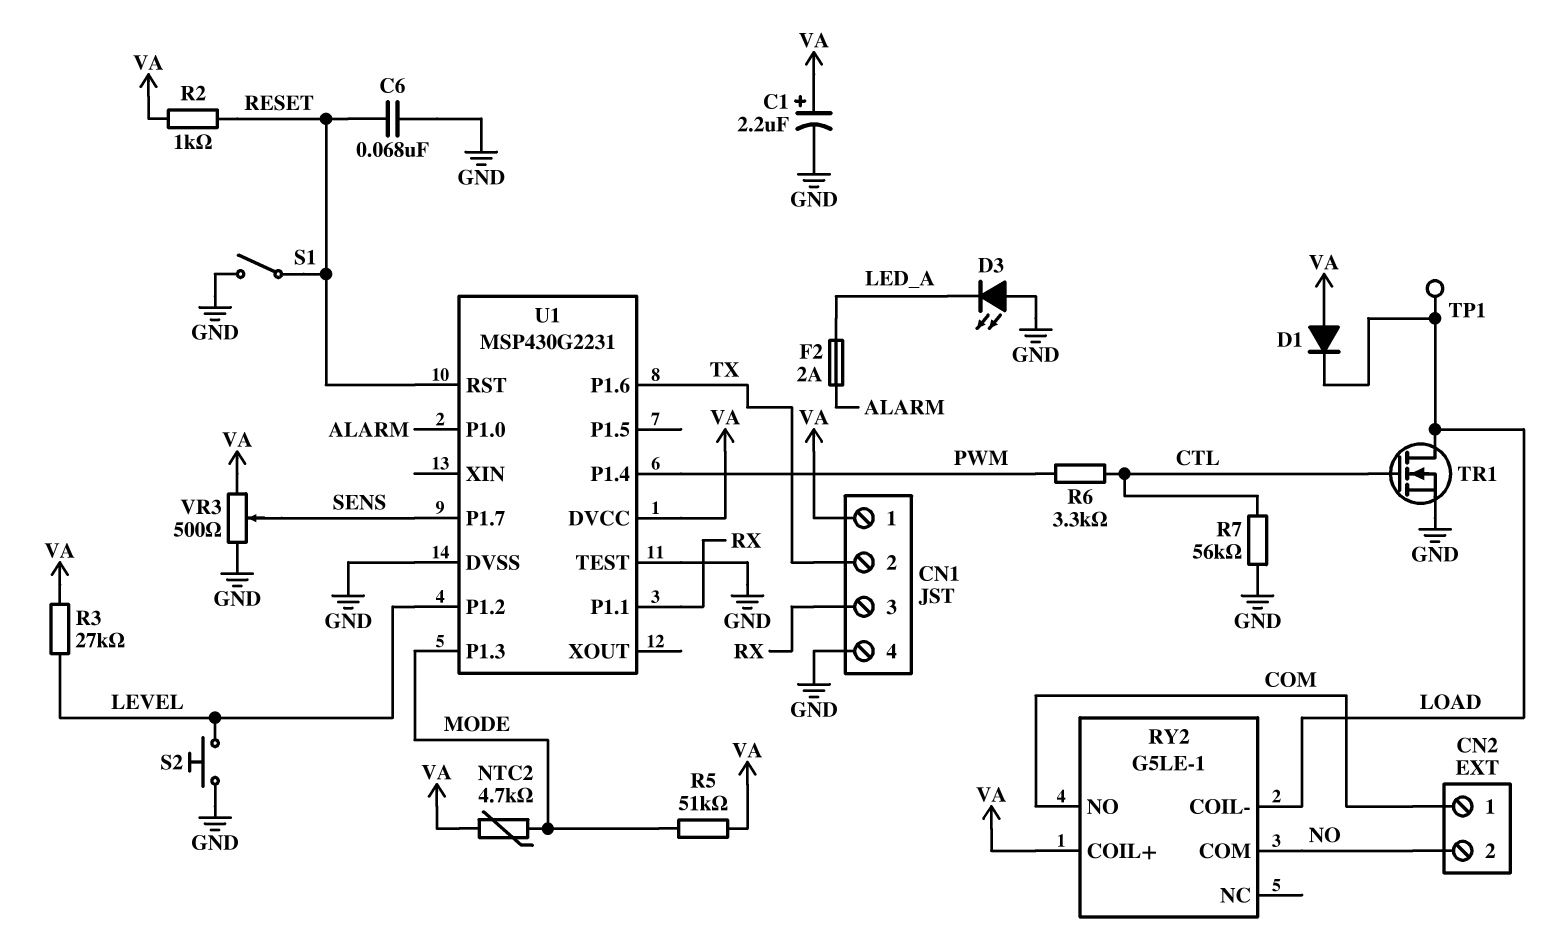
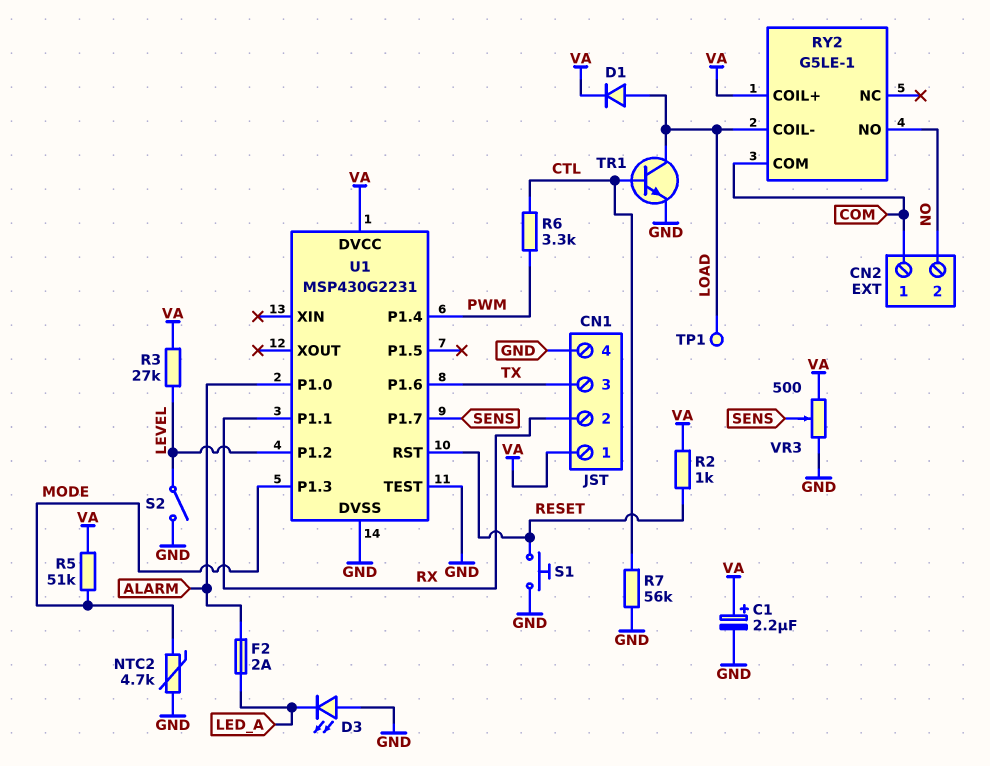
C6: 68nF (GND, RESET) -> none
CN1 pin 2: TX -> RX
CN1 pin 3: RX -> TX
D1: diode (A VA, K LOAD) -> diode (A LOAD, K VA)
NTC2: 4.7k (MODE, VA) -> 4.7k (GND, MODE)
RY2 pin COM: NO -> COM
RY2 pin NO: COM -> NO
S1: switch (GND, RESET) -> button (GND, RESET)
S2: button (GND, LEVEL) -> switch (GND, LEVEL)
TR1: NMOS (G CTL, D LOAD, S GND) -> NPN (B CTL, C LOAD, E GND)

